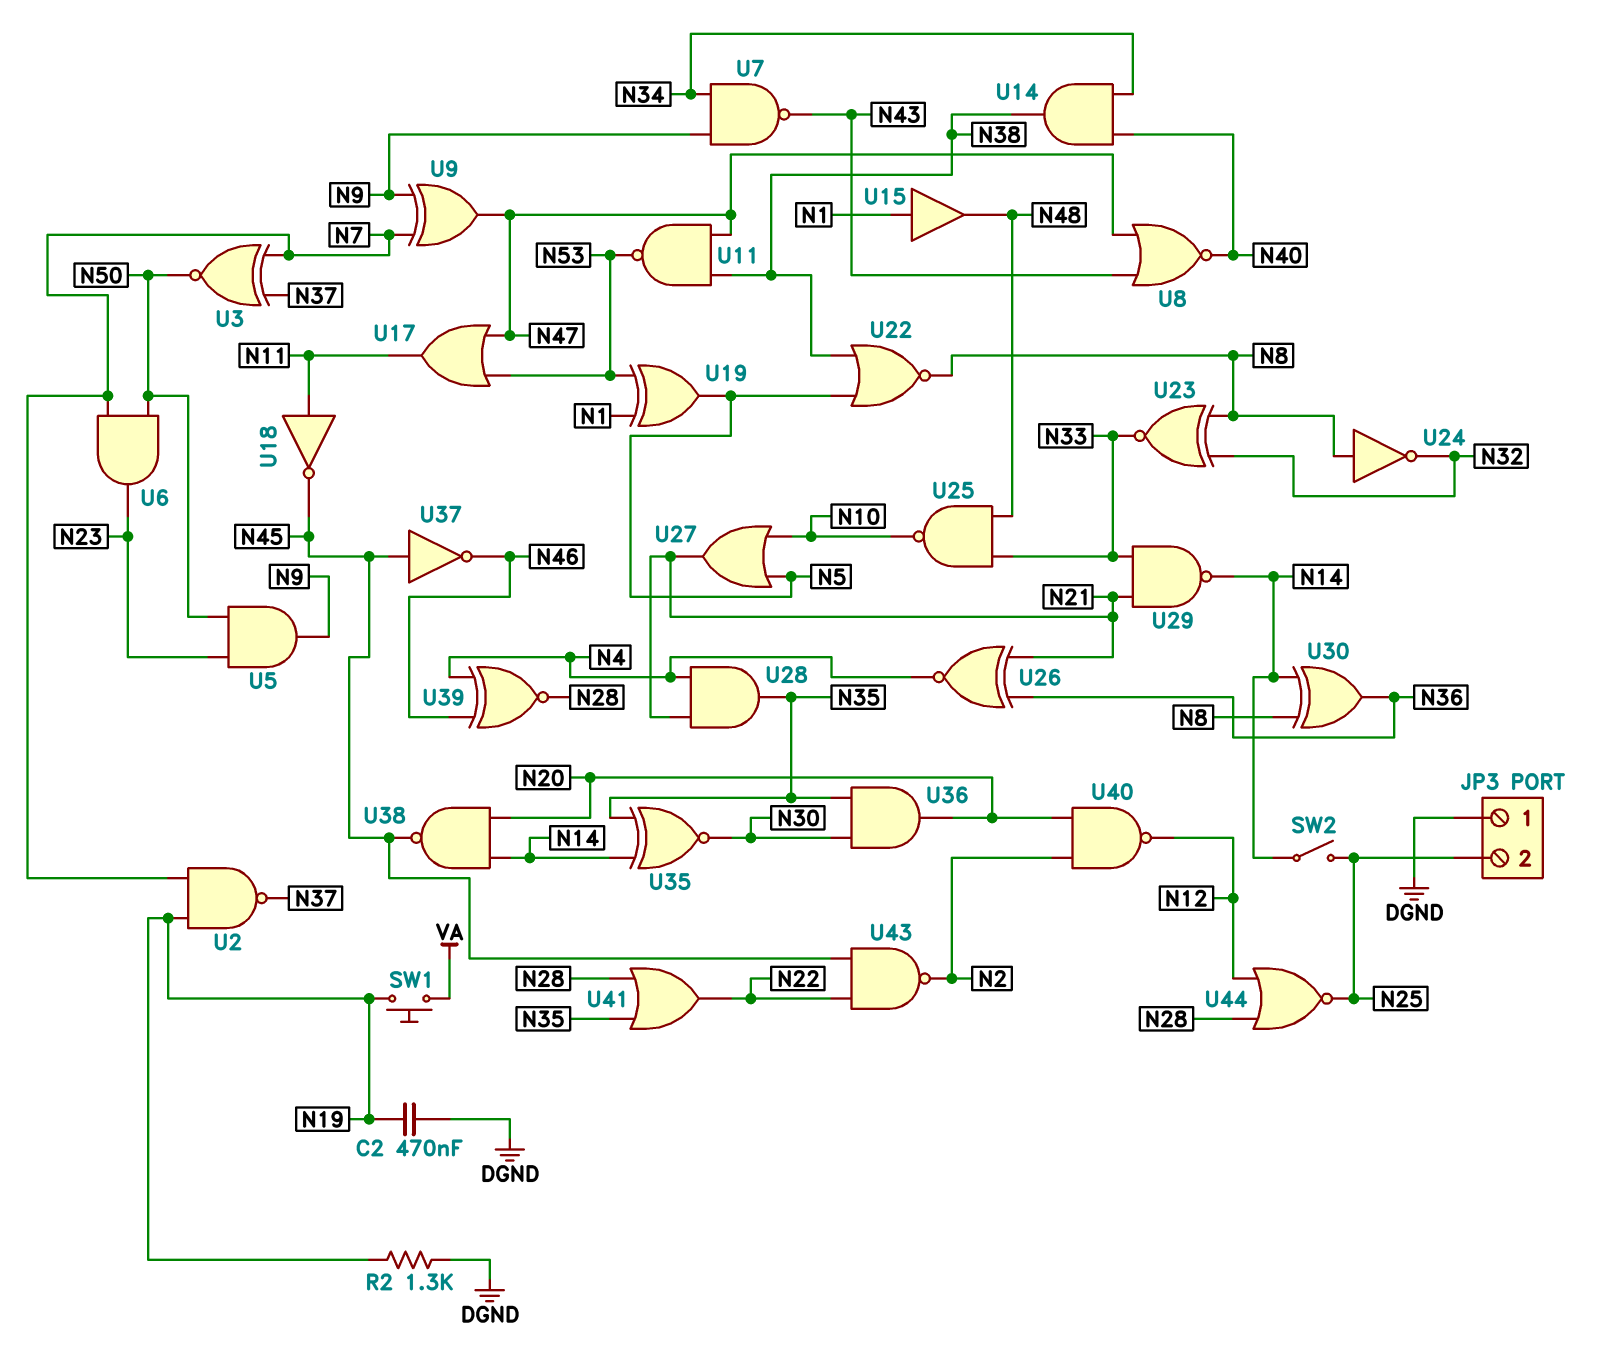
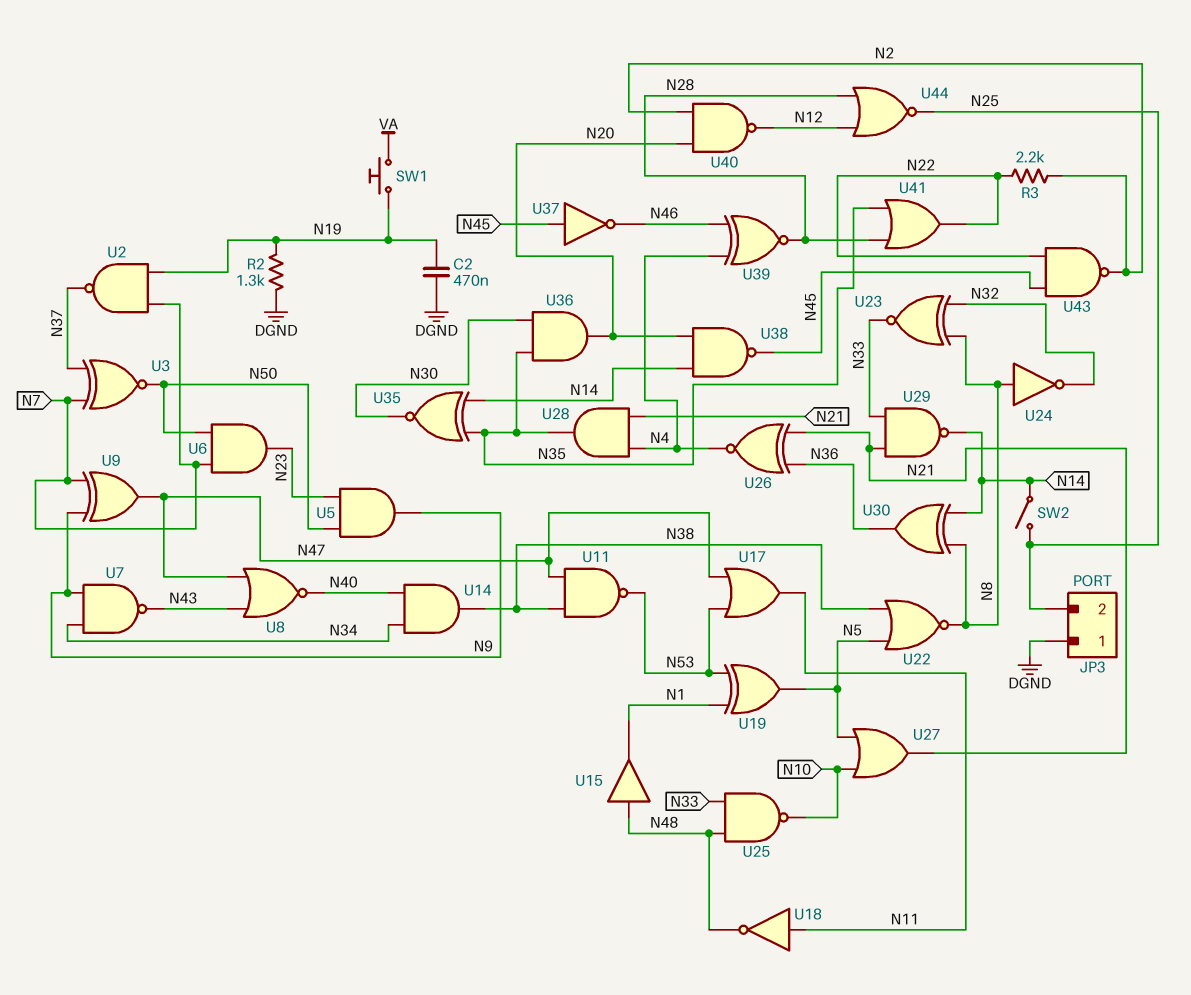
R3: none -> 2.2k (N2, N22)
U15: buffer (in N1, out N48) -> buffer (in N48, out N1)
U18: NOT (in N11, out N45) -> NOT (in N11, out N48)

